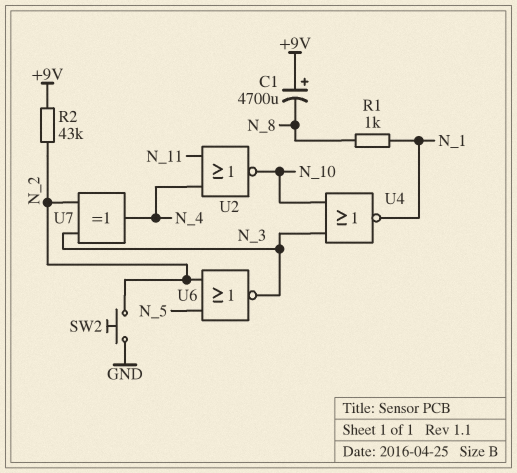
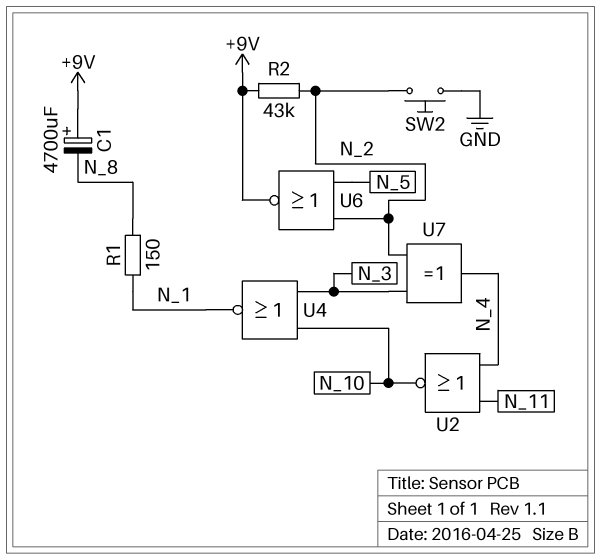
R1: 1k (N_1, N_8) -> 150 (N_1, N_8)
U6: NOR (in N_2, in N_5, out N_3) -> NOR (in N_2, in N_5, out +9V)

